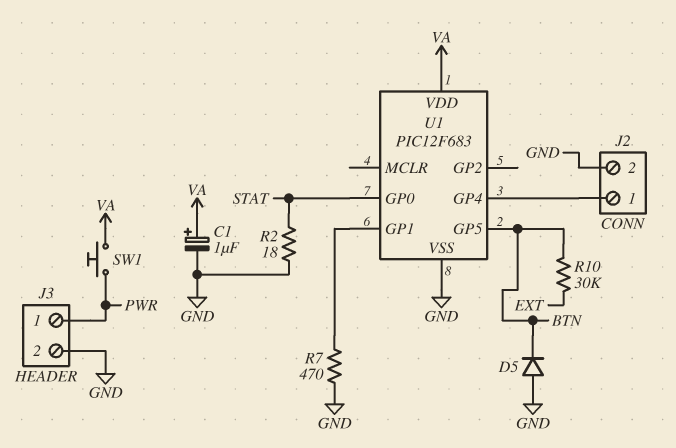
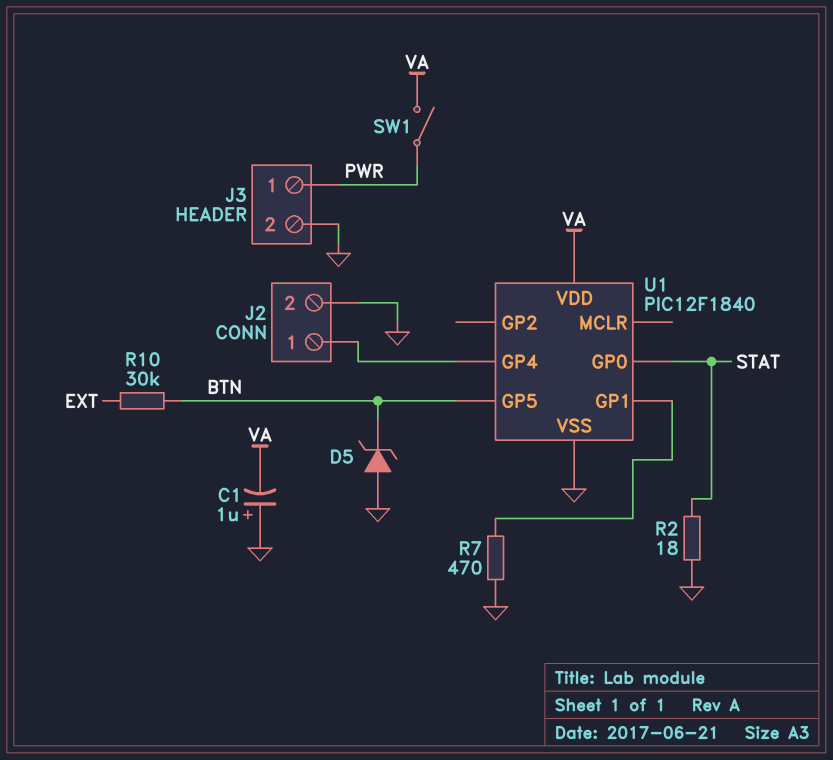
C1: 1uF (plus VA, minus GND) -> 1uF (plus GND, minus VA)
D5: diode (A GND, K BTN) -> zener (A GND, K BTN)
SW1: button (PWR, VA) -> switch (PWR, VA)
U1: PIC12F683 -> PIC12F1840

